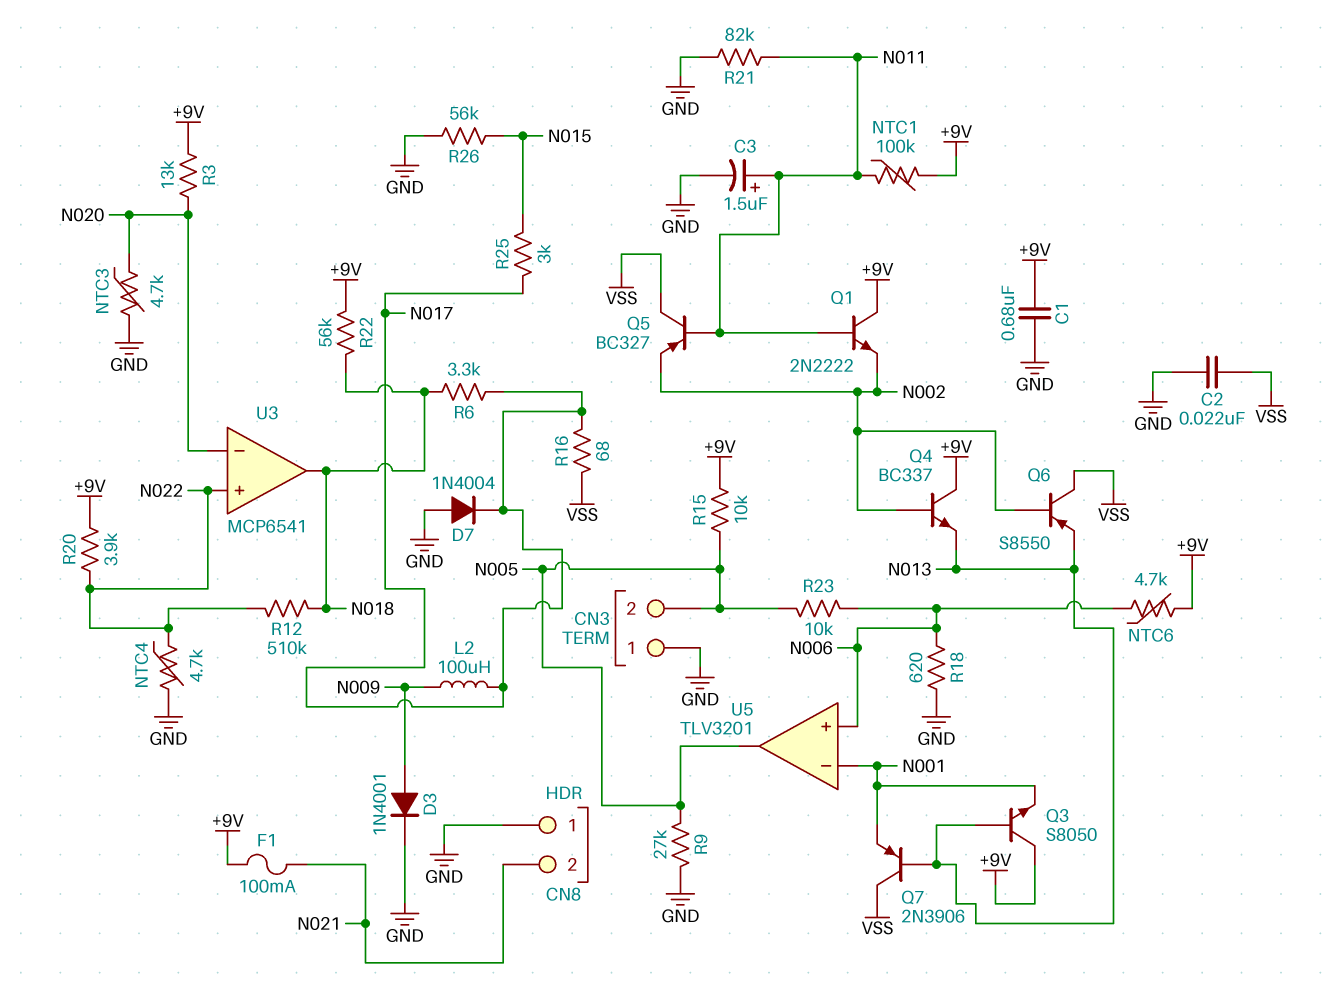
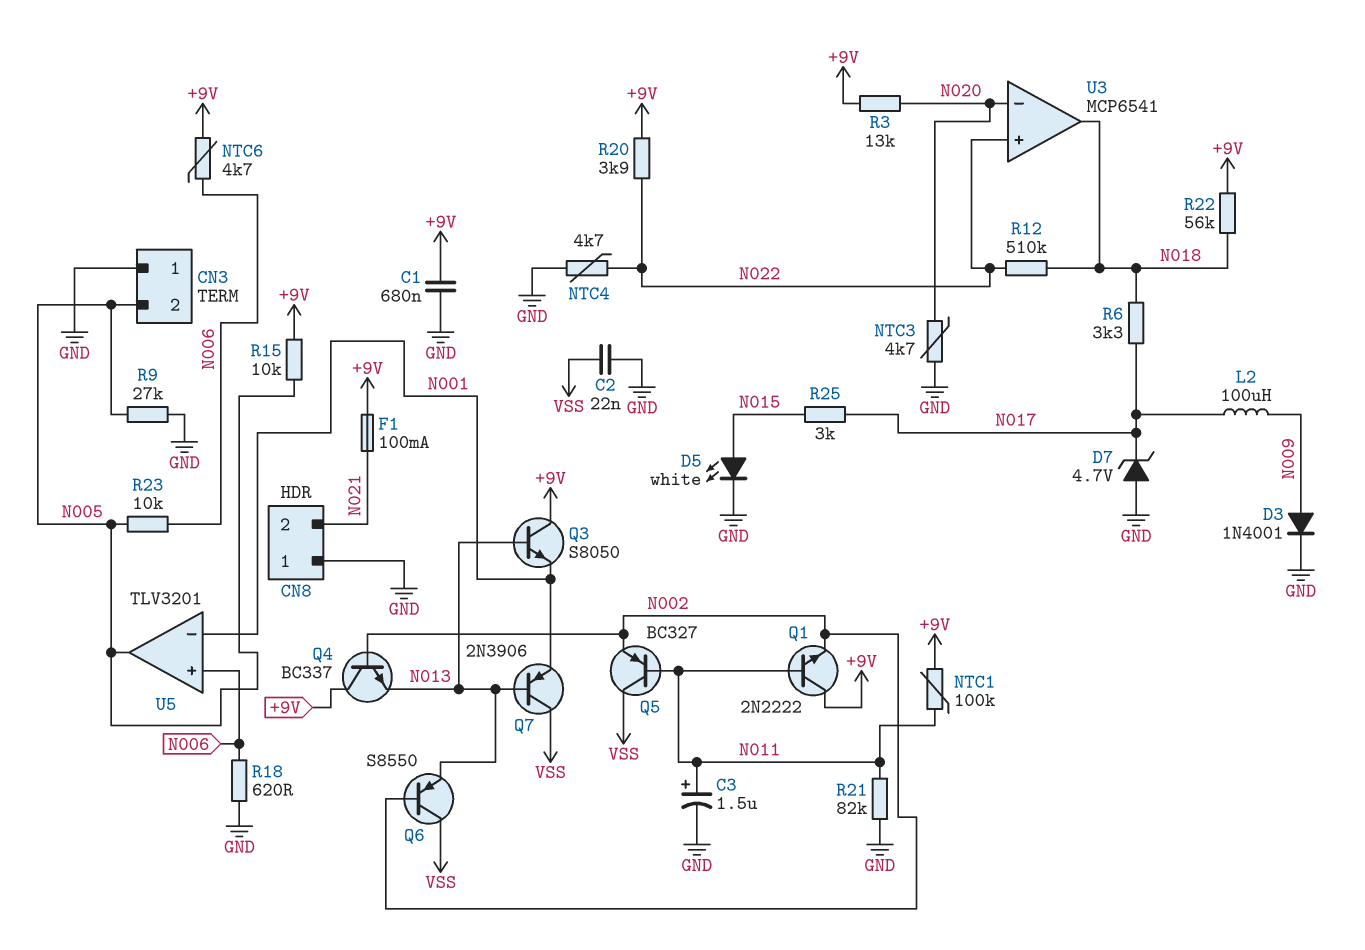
D5: none -> LED white (A N015, K GND)
D7: diode 1N4004 (A GND, K N017) -> zener 4.7V (A GND, K N017)
R16: 68 (N017, VSS) -> none
R26: 56k (GND, N015) -> none

